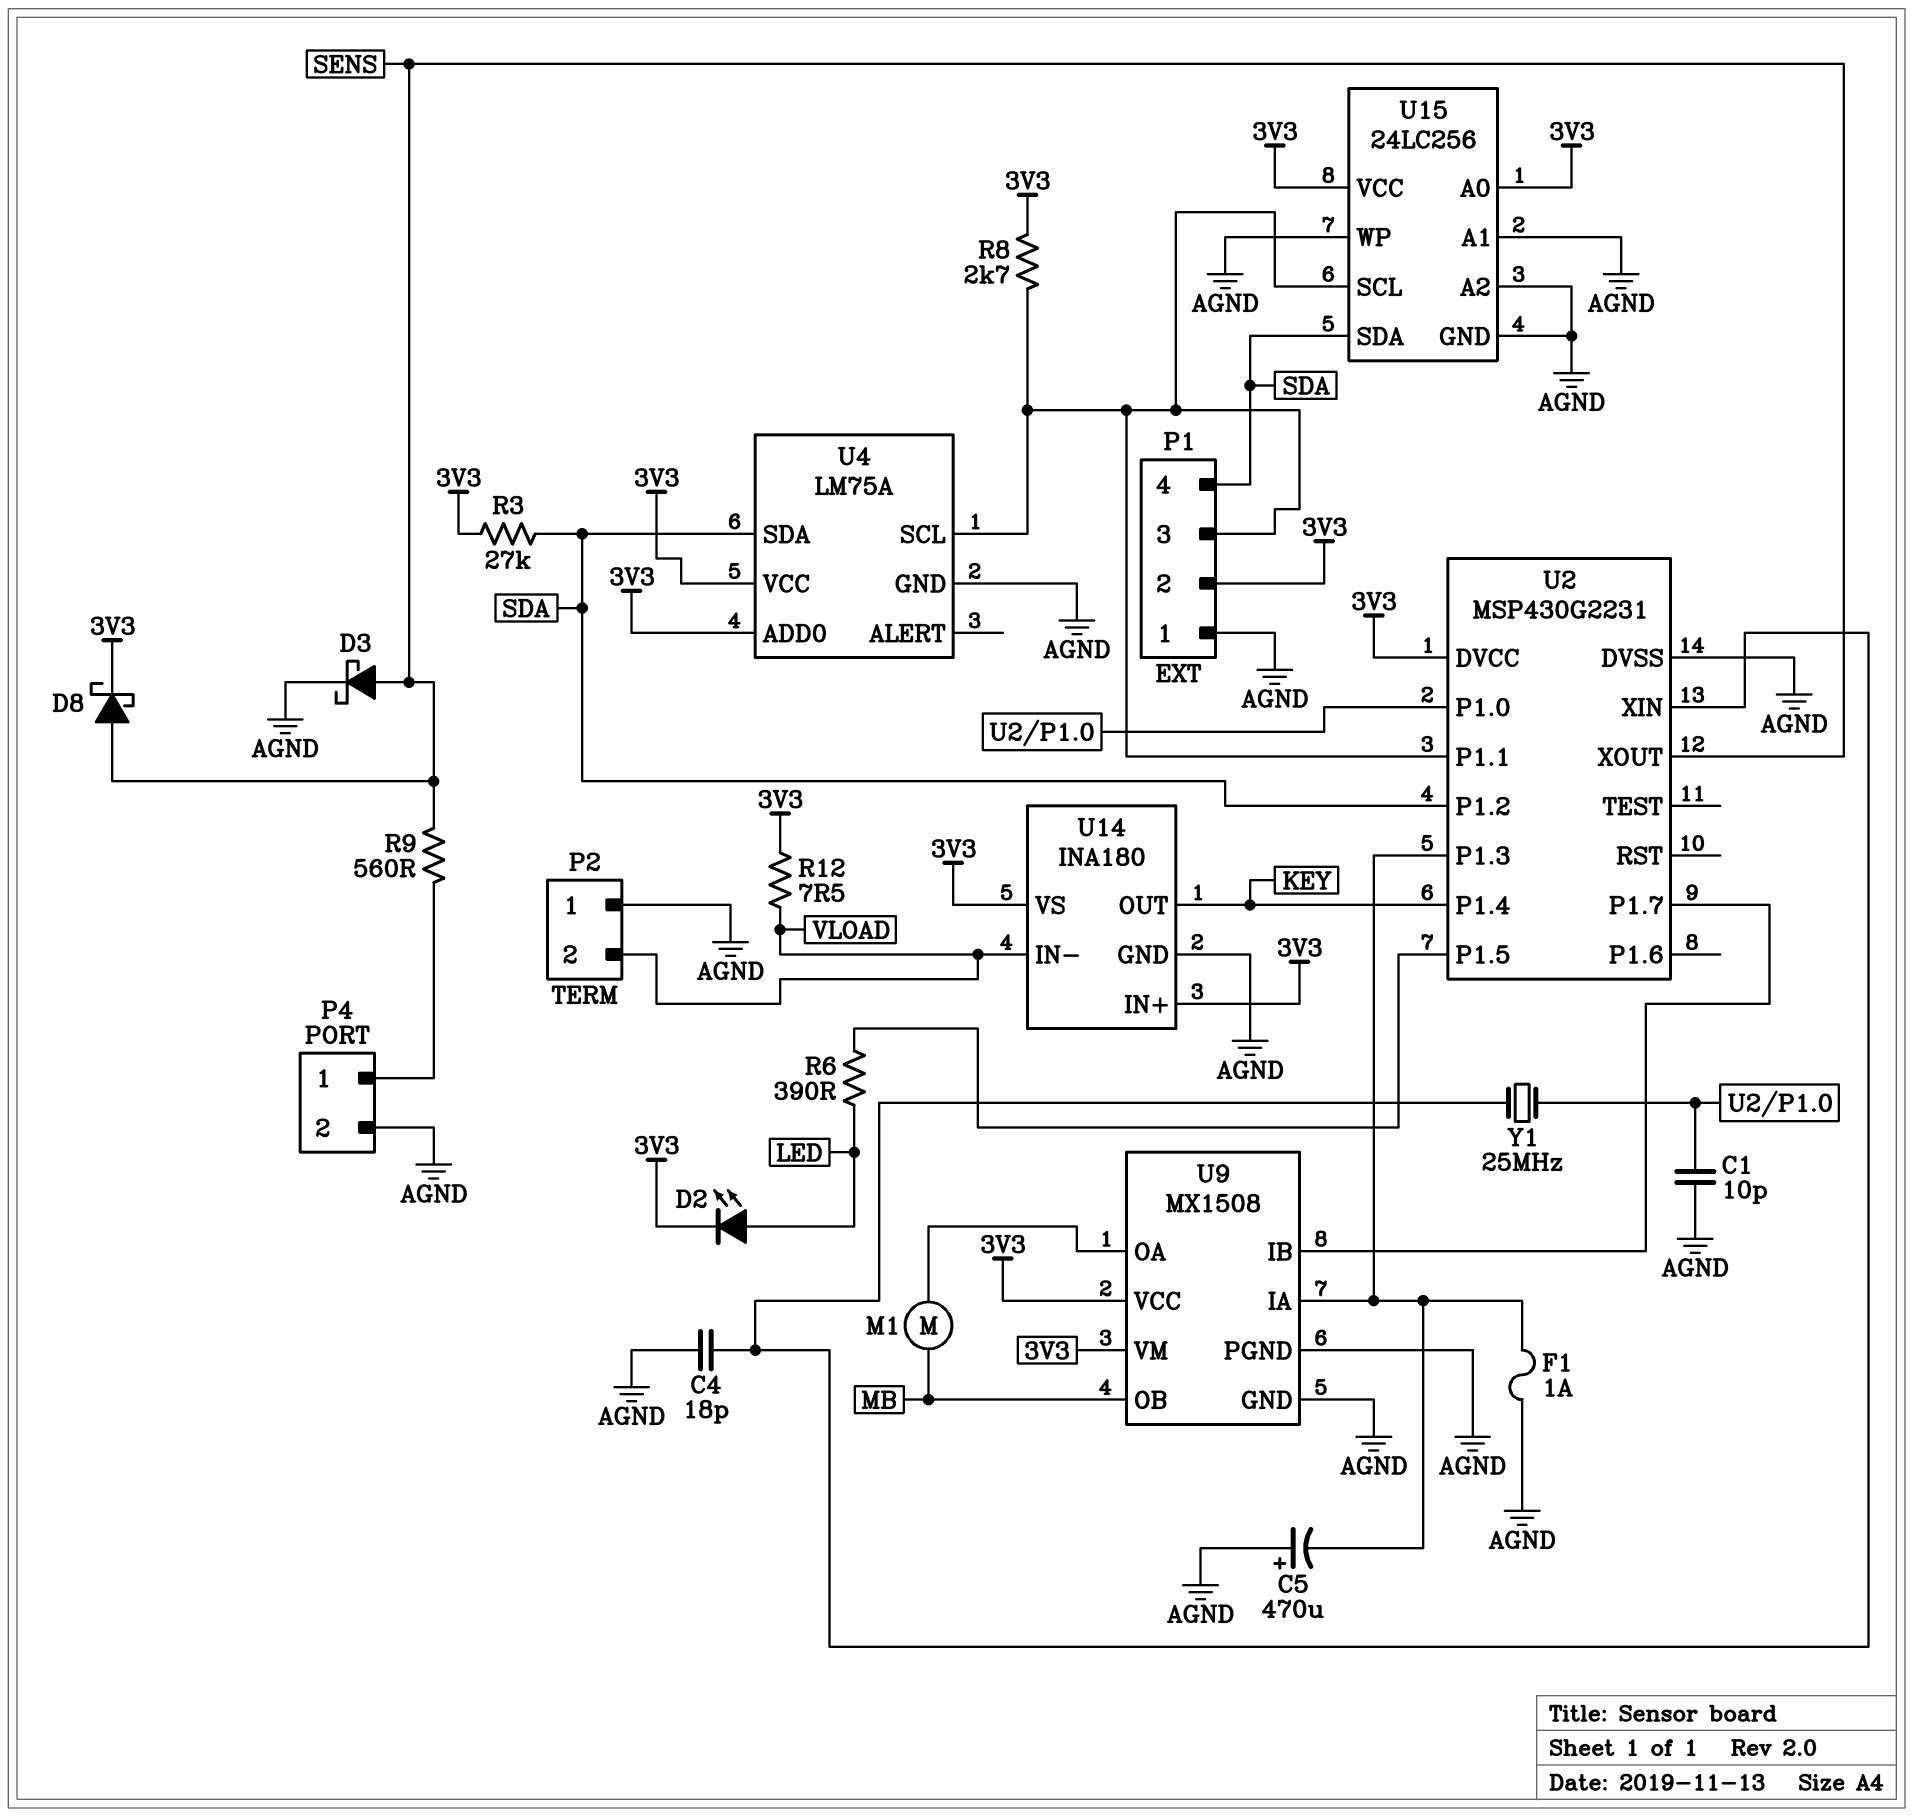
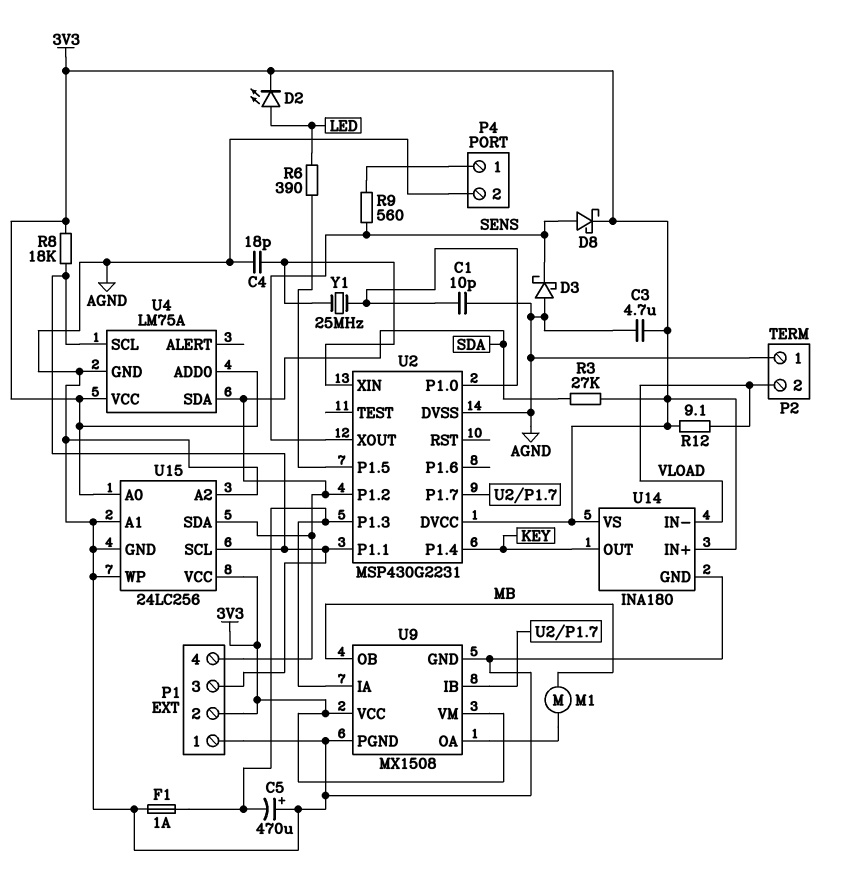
C3: none -> 4.7uF (3V3, AGND)
D3: schottky (A SENS, K AGND) -> schottky (A AGND, K SENS)
R8: 2.7k (3V3, P1/3) -> 18k (3V3, P1/3)
R12: 7.5 (3V3, VLOAD) -> 9.1 (3V3, VLOAD)

